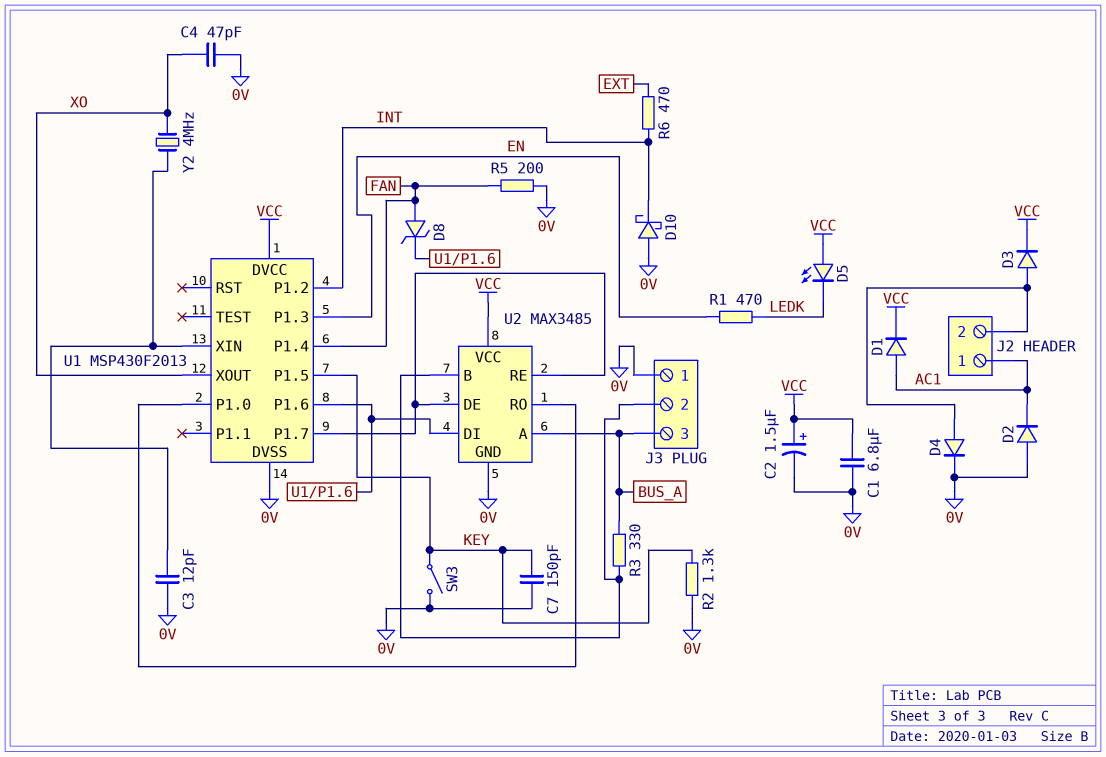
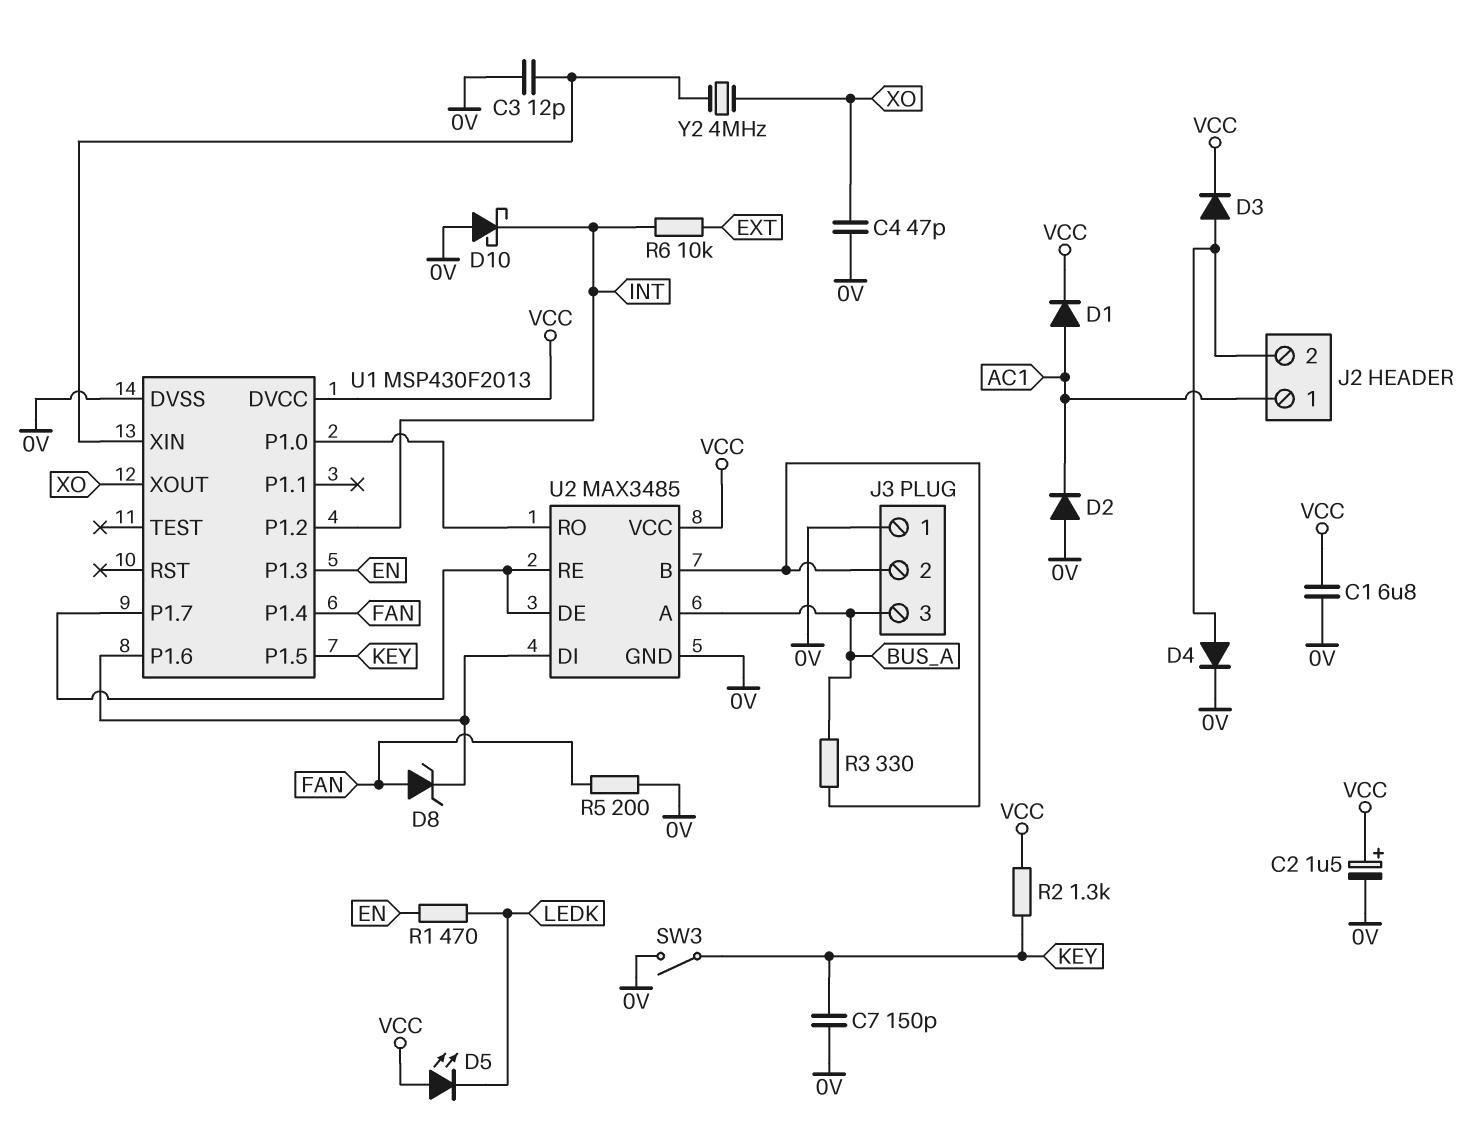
R2: 1.3k (0V, KEY) -> 1.3k (KEY, VCC)
R6: 470 (EXT, INT) -> 10k (EXT, INT)

